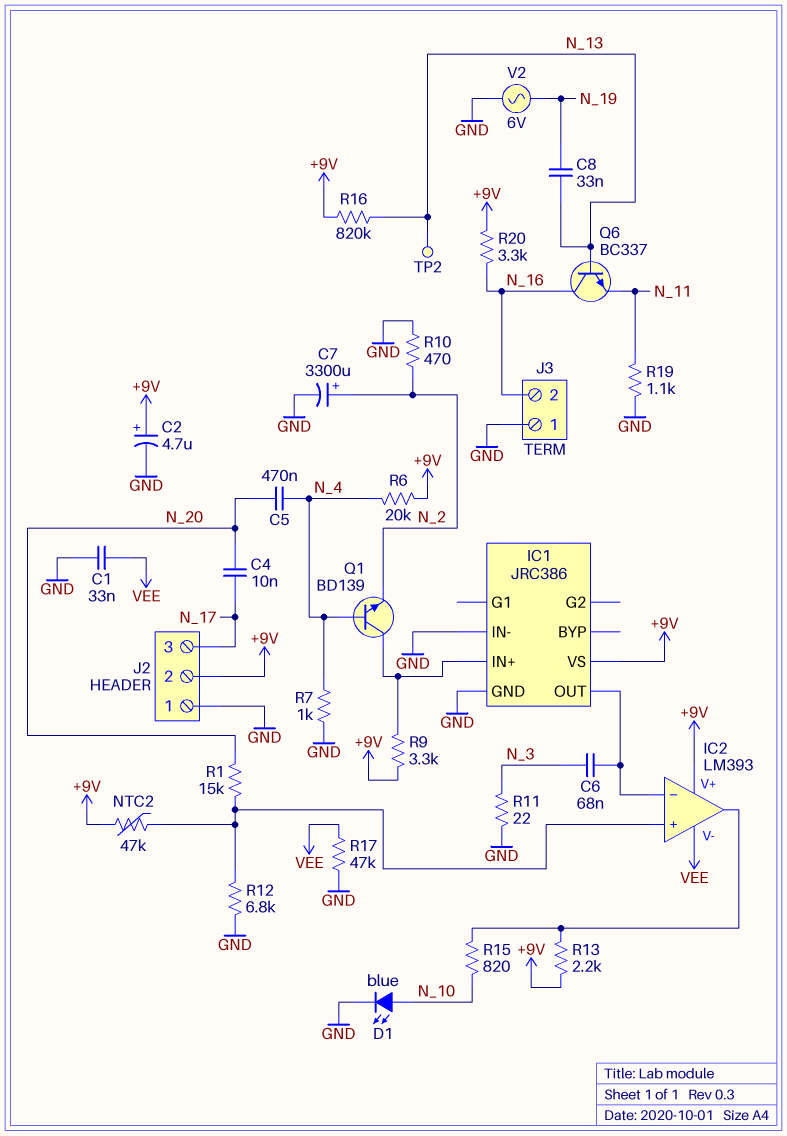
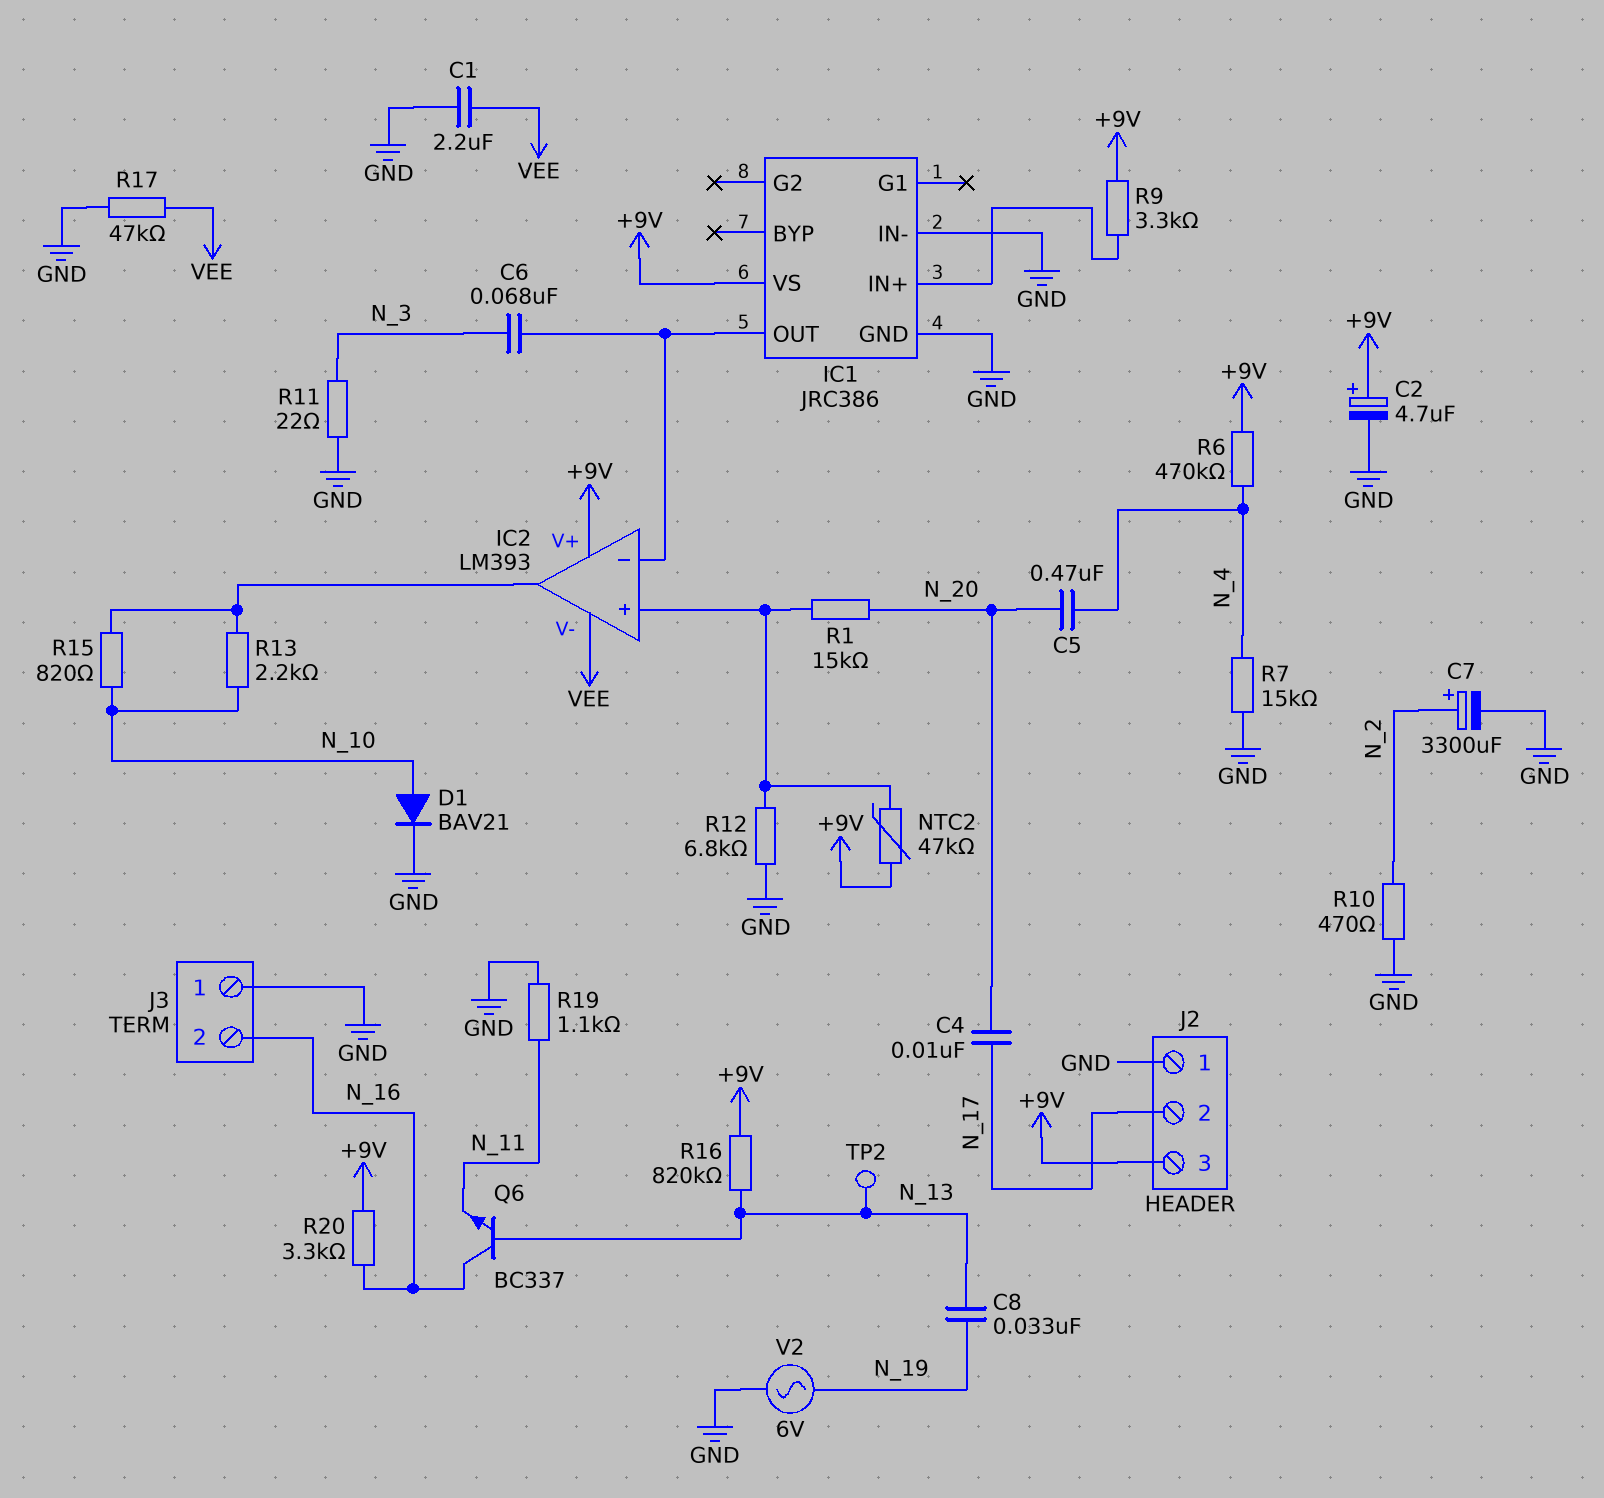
C1: 33nF (GND, VEE) -> 2.2uF (GND, VEE)
D1: LED blue (A N_10, K GND) -> diode BAV21 (A N_10, K GND)
J2 pin 2: +9V -> N_17
J2 pin 3: N_17 -> +9V
Q1: NPN BD139 (B N_4, C IC1/IN+, E N_2) -> none
R6: 20k (+9V, N_4) -> 470k (+9V, N_4)
R7: 1k (GND, N_4) -> 15k (GND, N_4)
R13: 2.2k (+9V, IC2/out) -> 2.2k (IC2/out, N_10)

